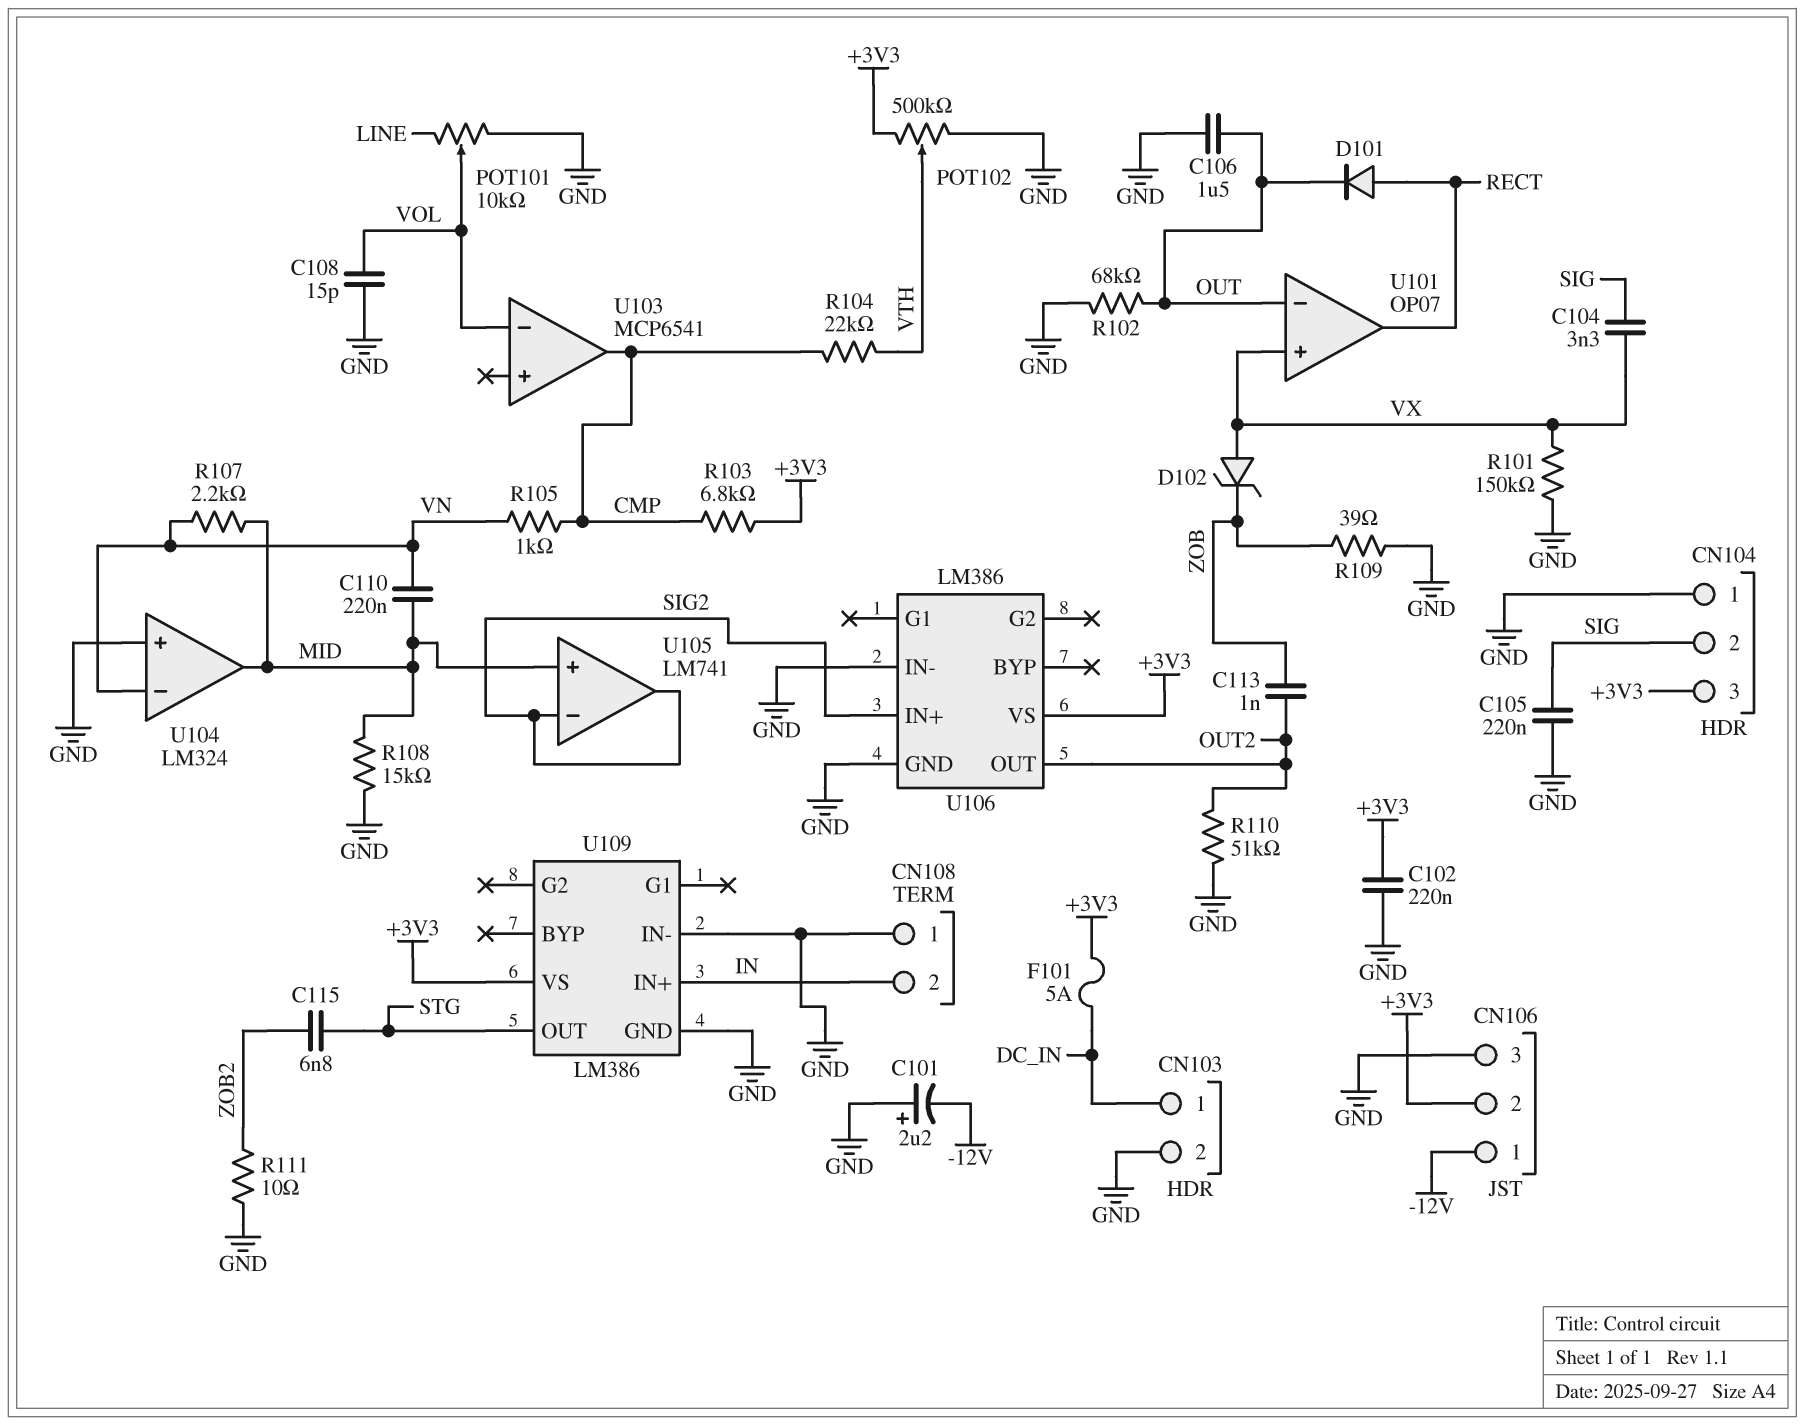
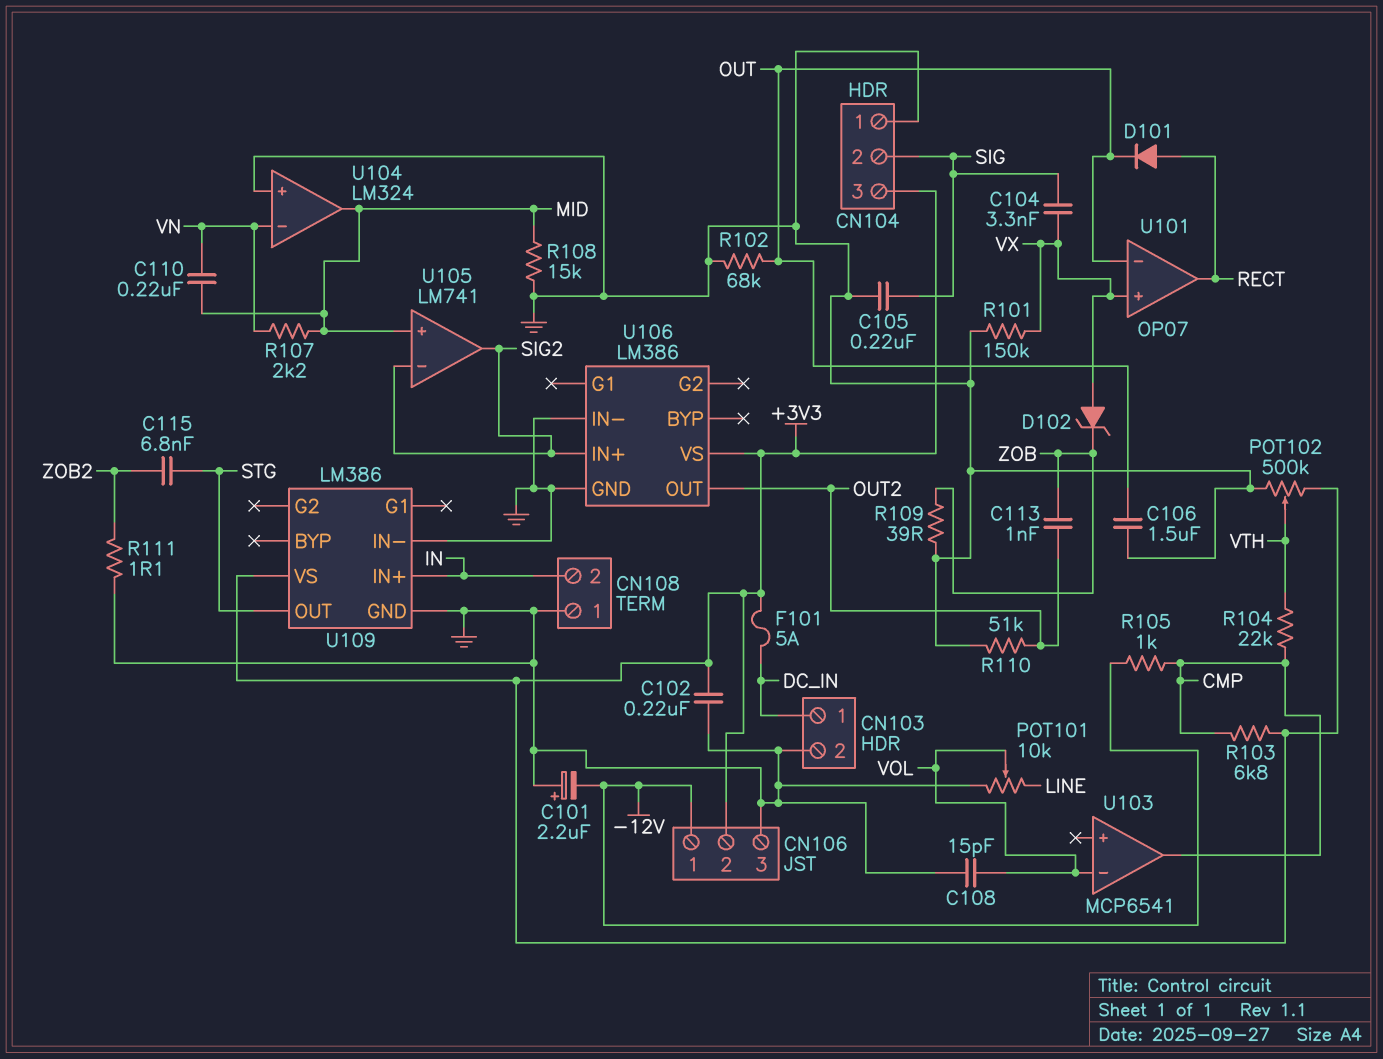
R105: 1k (CMP, VN) -> 1k (-12V, CMP)
R111: 10 (GND, ZOB2) -> 1.1 (GND, ZOB2)

